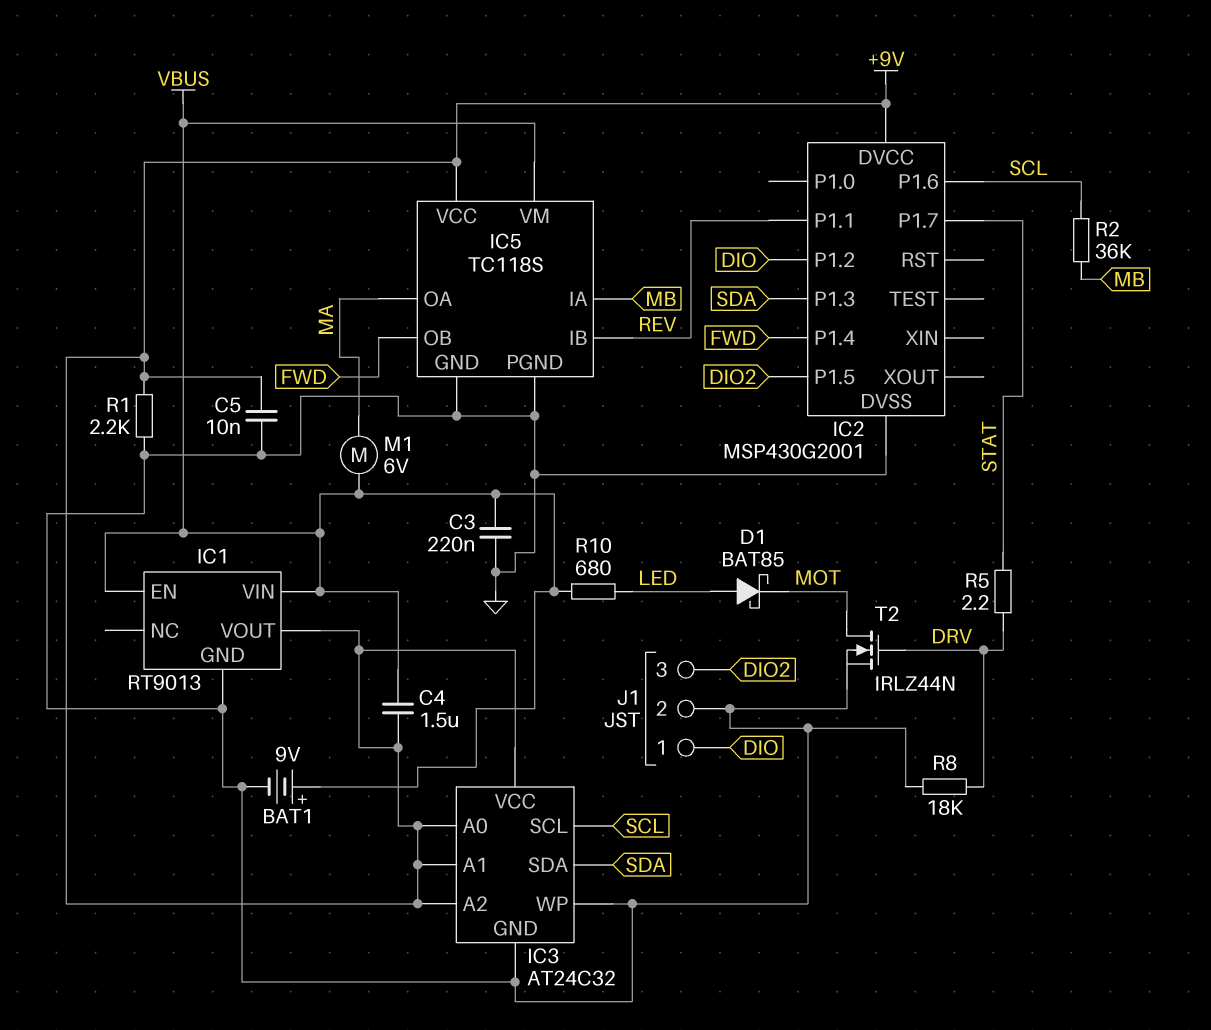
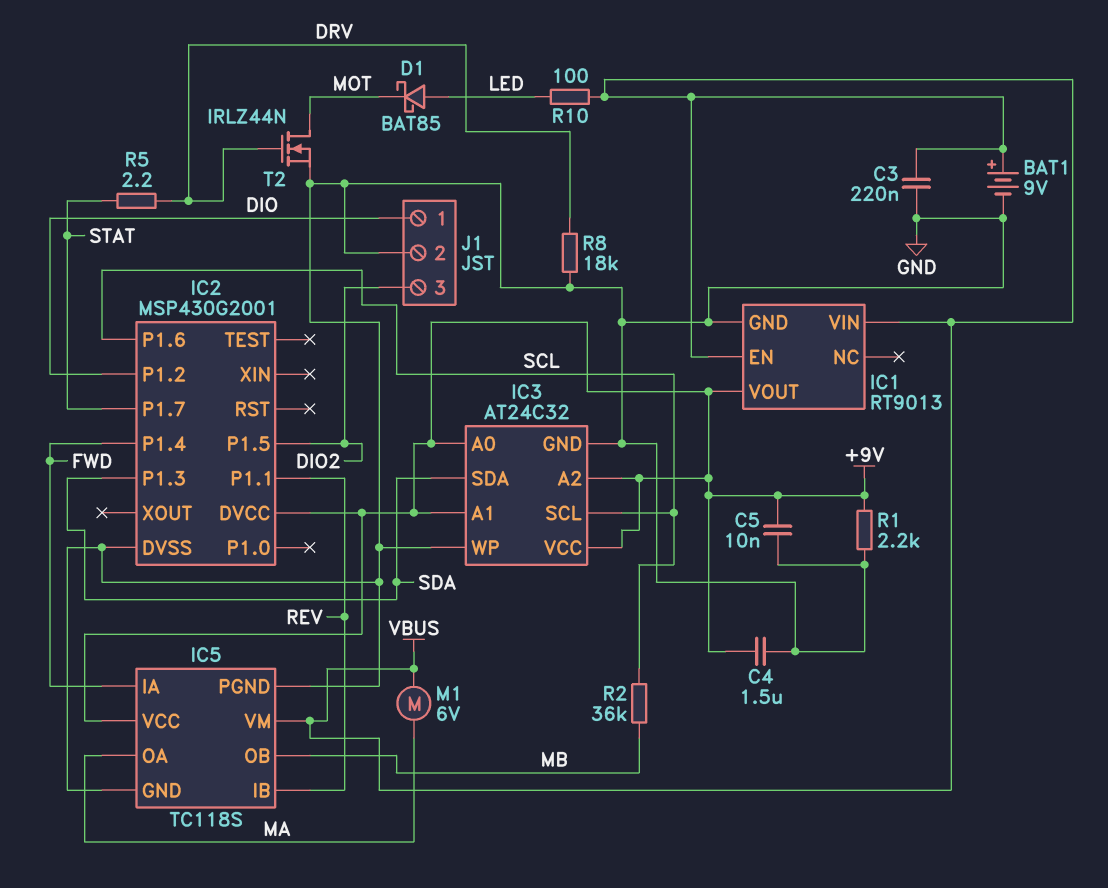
C4: 1.5uF (+9V, VBUS) -> 1.5uF (+9V, GND)
IC5 pin IA: MB -> FWD
IC5 pin OB: FWD -> MB
R10: 680 (LED, VBUS) -> 100 (LED, VBUS)

